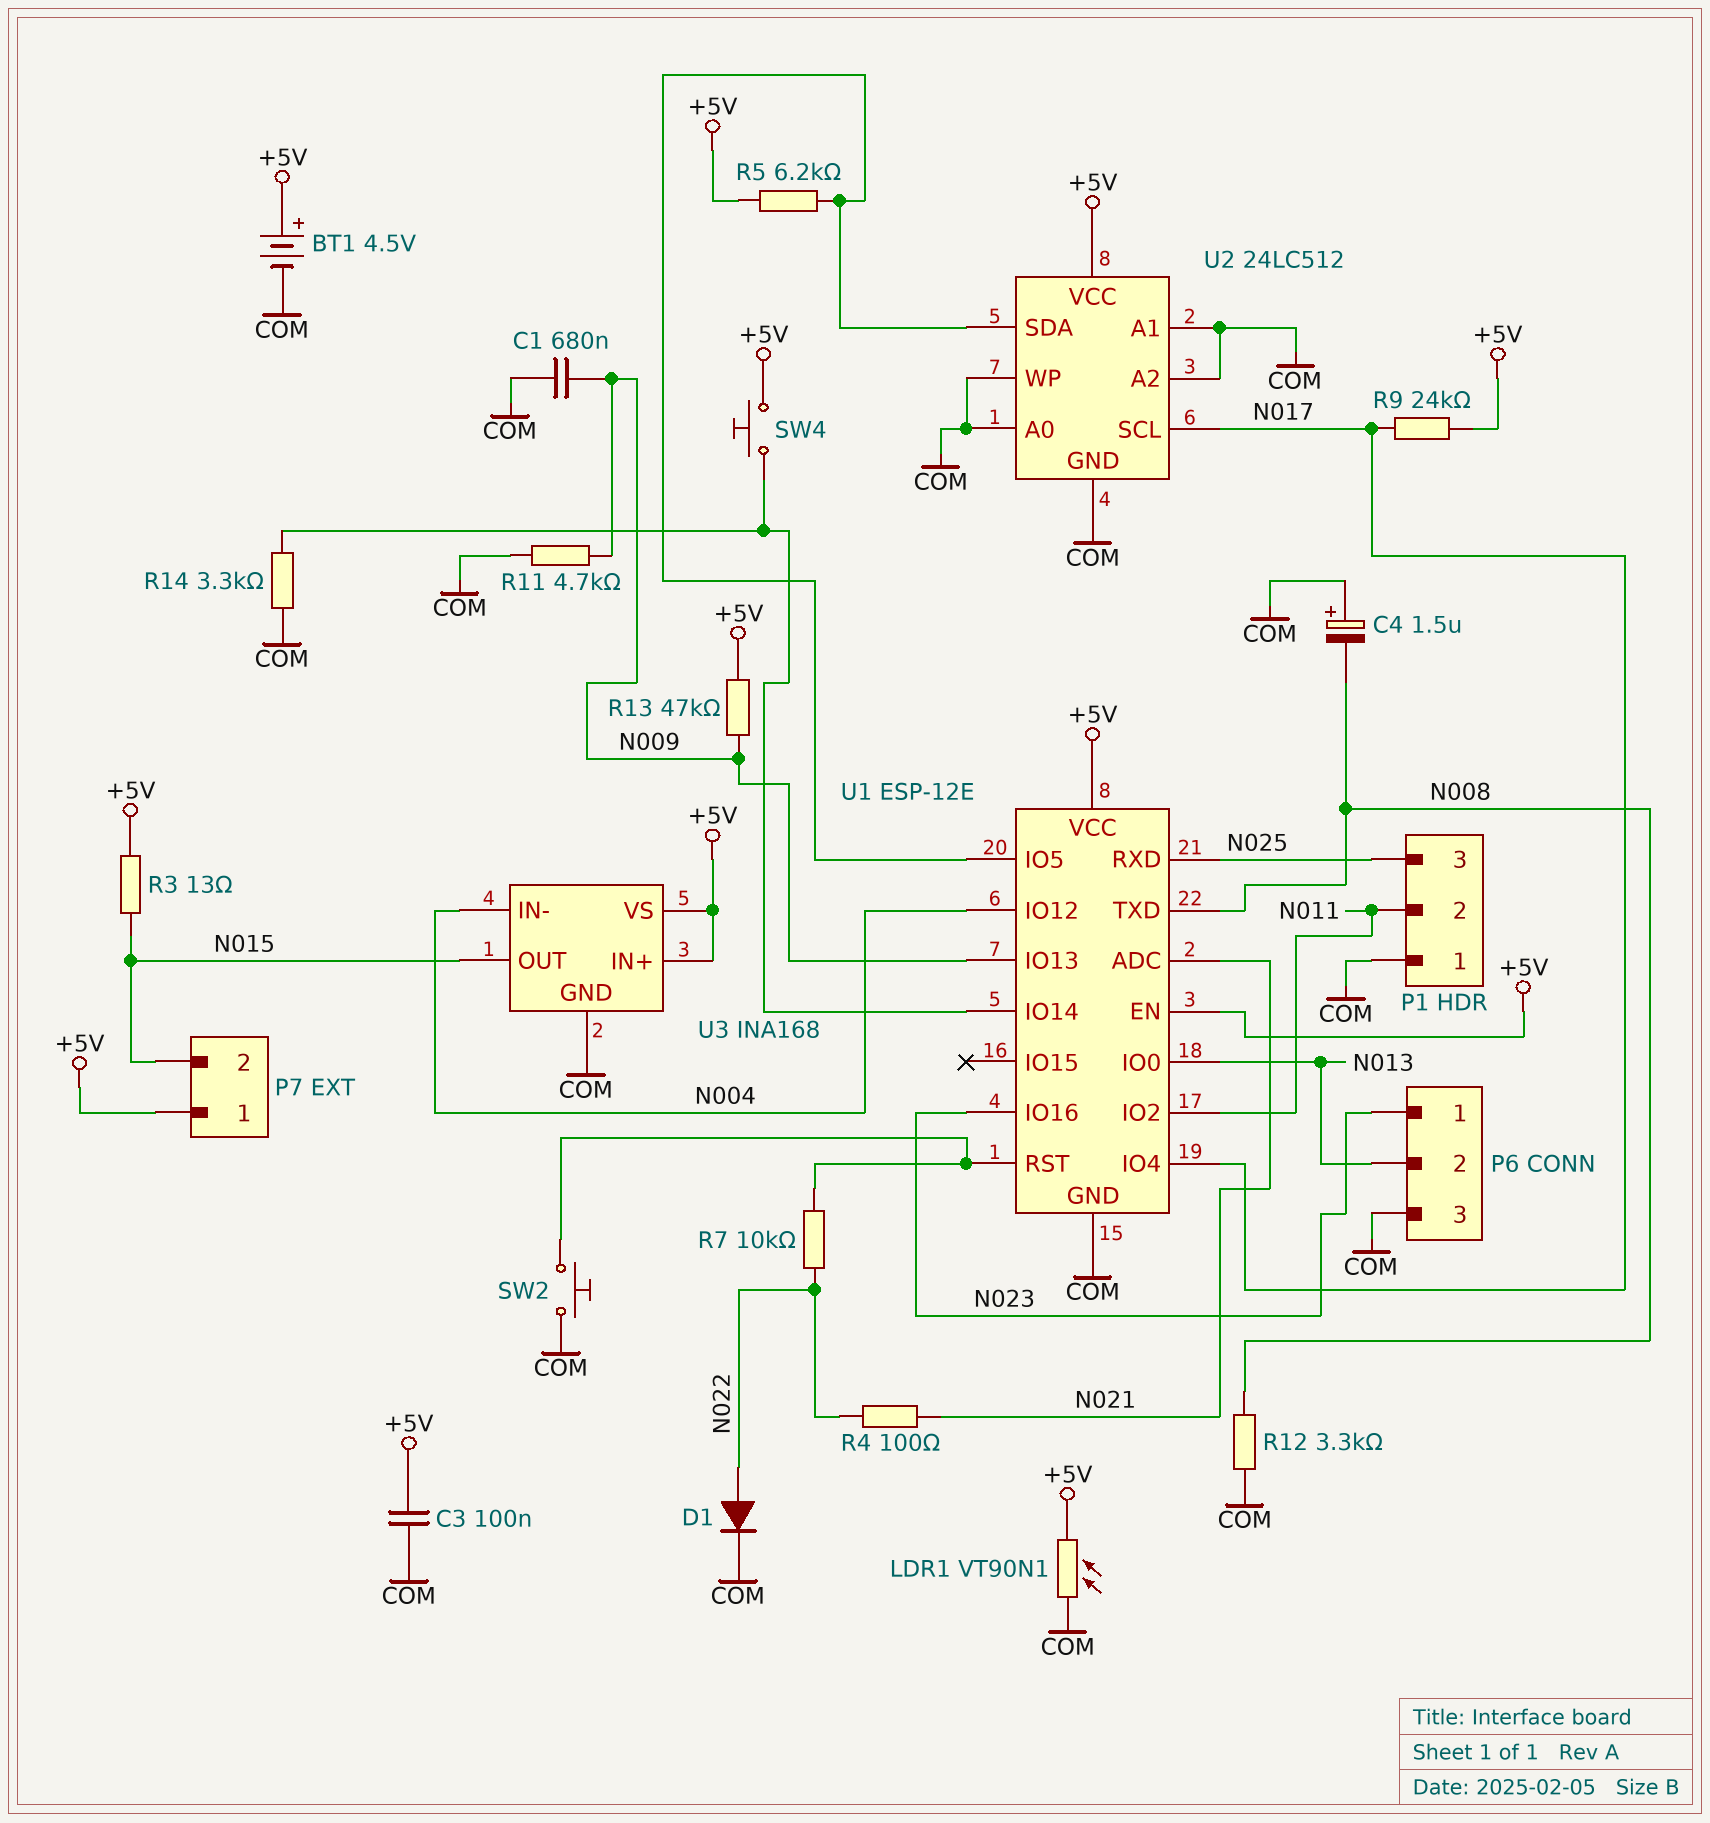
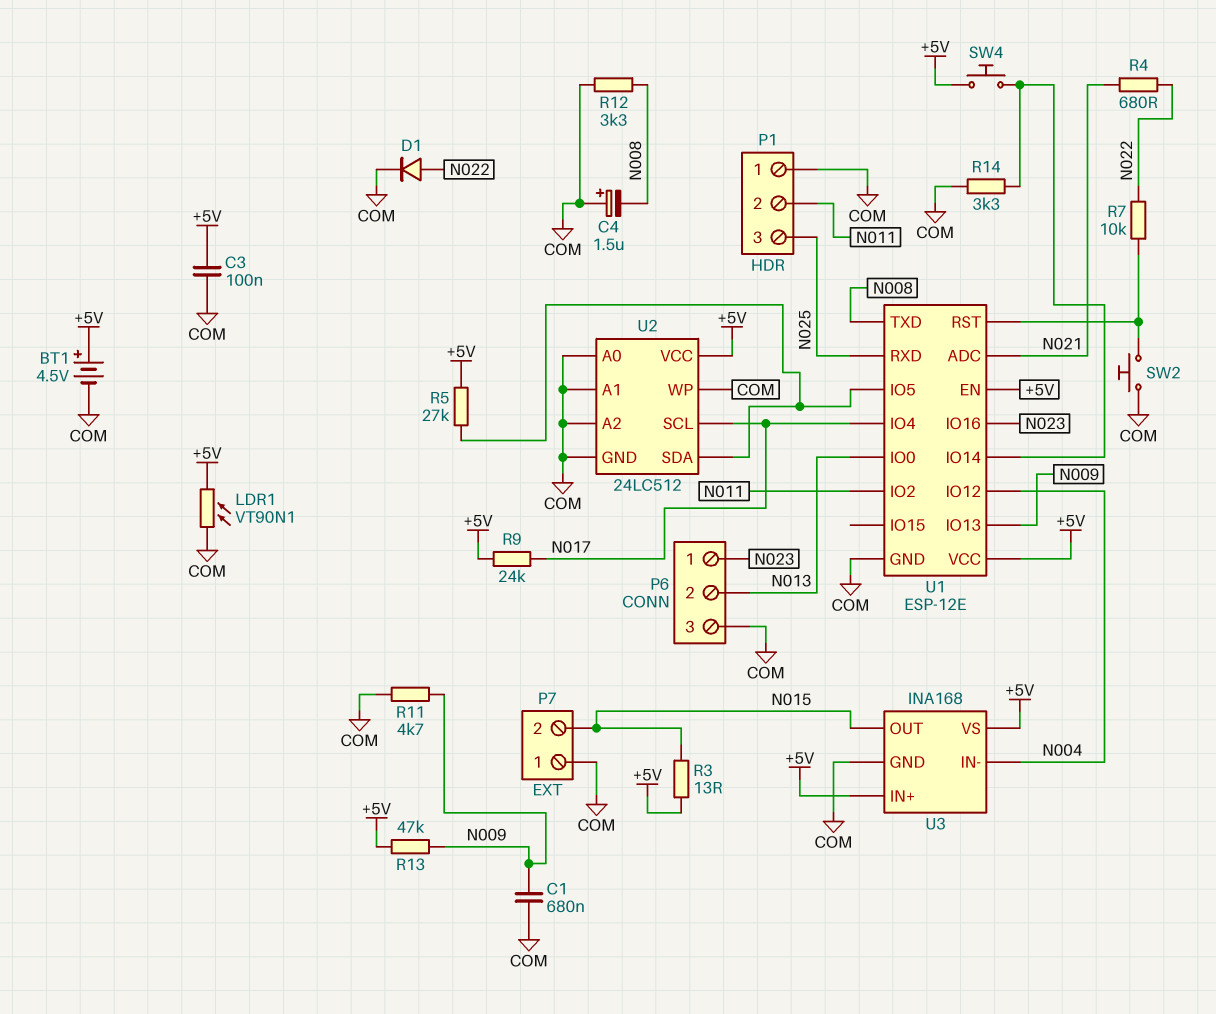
P7 pin 1: +5V -> COM
R4: 100 (N021, N022) -> 680 (N021, N022)
R5: 6.2k (+5V, U1/IO5) -> 27k (+5V, U1/IO5)

